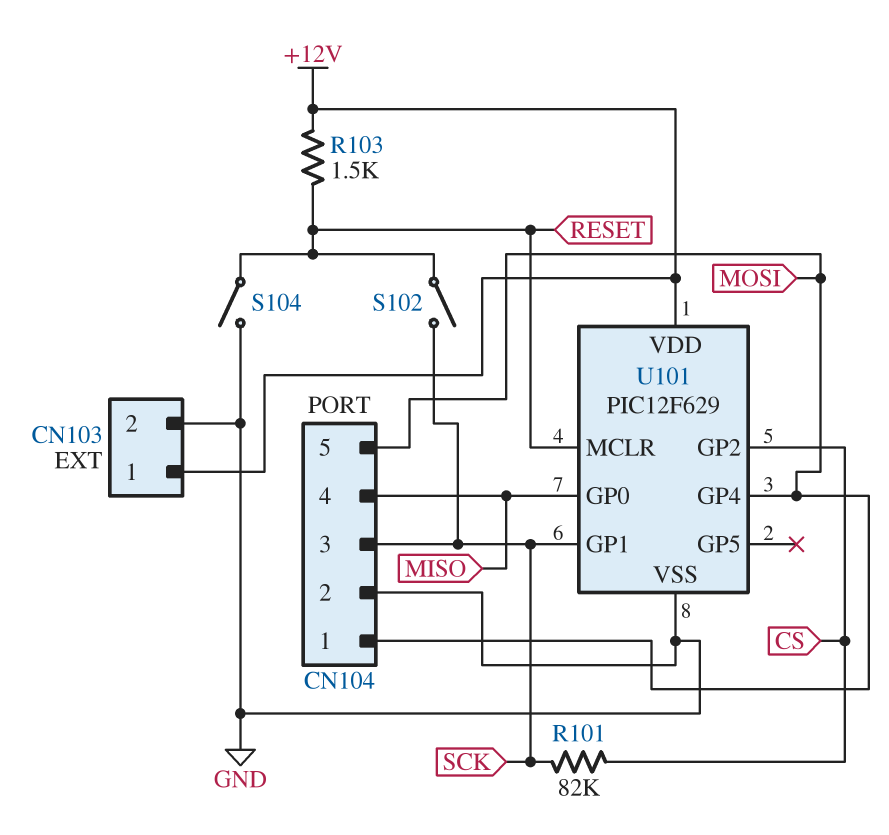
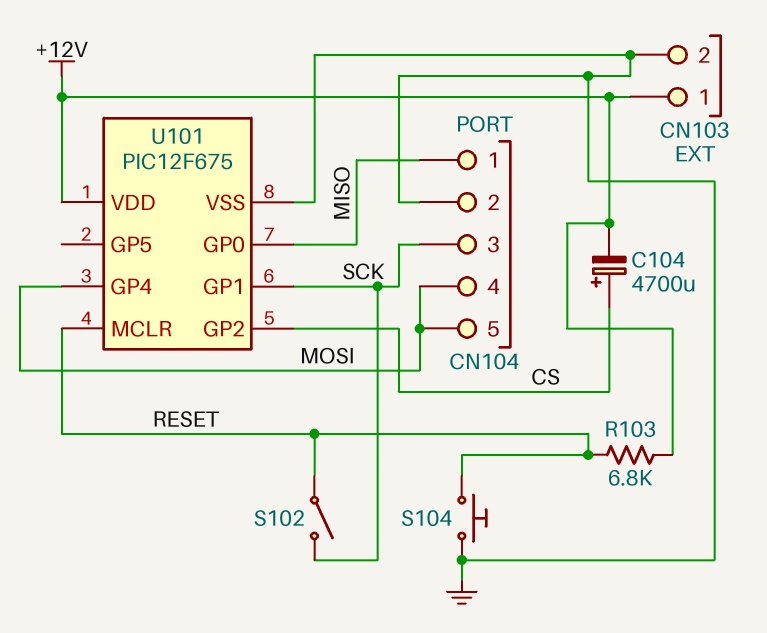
C104: none -> 4700uF (plus CS, minus +12V)
CN104 pin 1: MOSI -> MISO
CN104 pin 4: MISO -> MOSI
R101: 82k (CS, SCK) -> none
R103: 1.5k (+12V, RESET) -> 6.8k (+12V, RESET)
S104: switch (GND, RESET) -> button (GND, RESET)
U101: PIC12F629 -> PIC12F675

